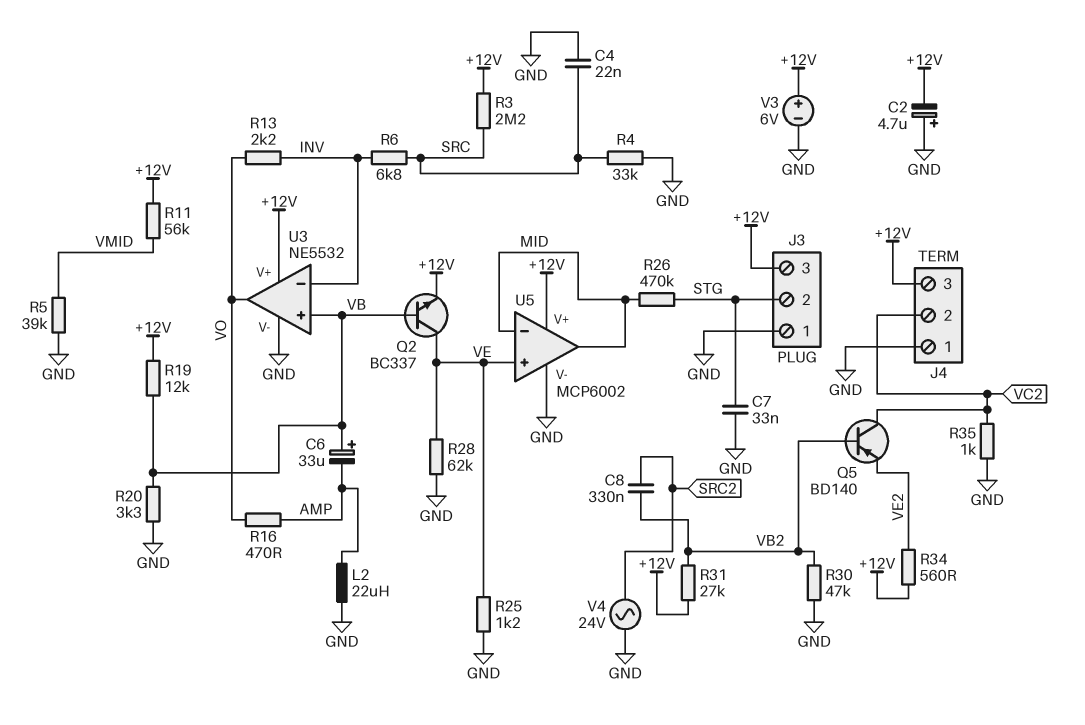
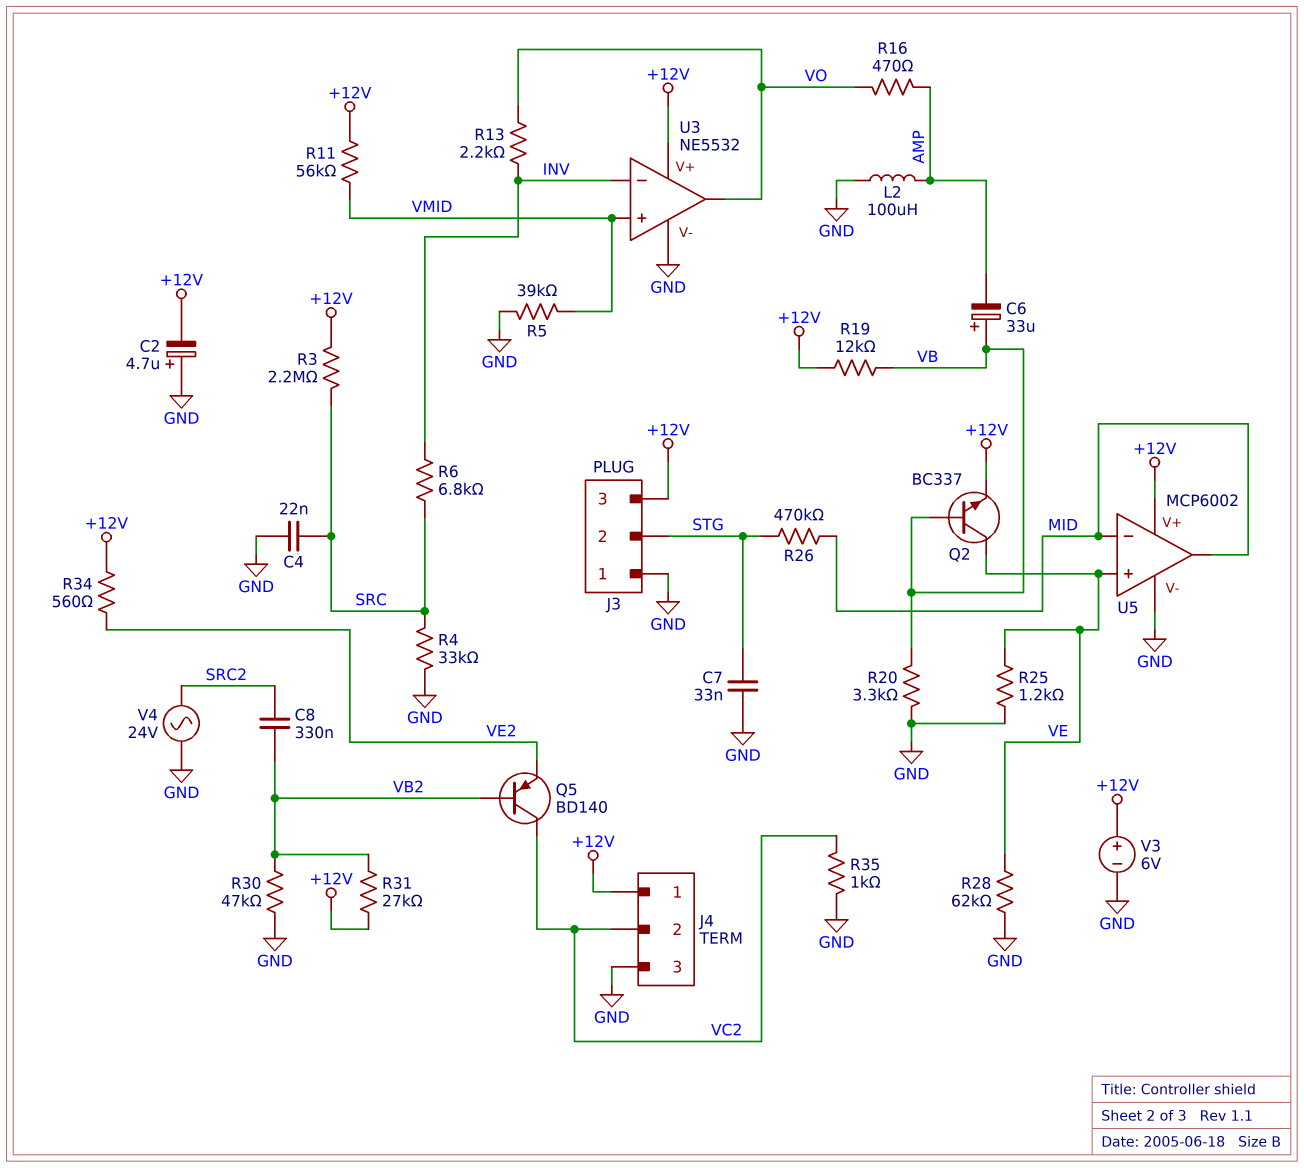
J4 pin 1: GND -> +12V
J4 pin 3: +12V -> GND
L2: 22uH (AMP, GND) -> 100uH (AMP, GND)
U3 pin in+: VB -> VMID

